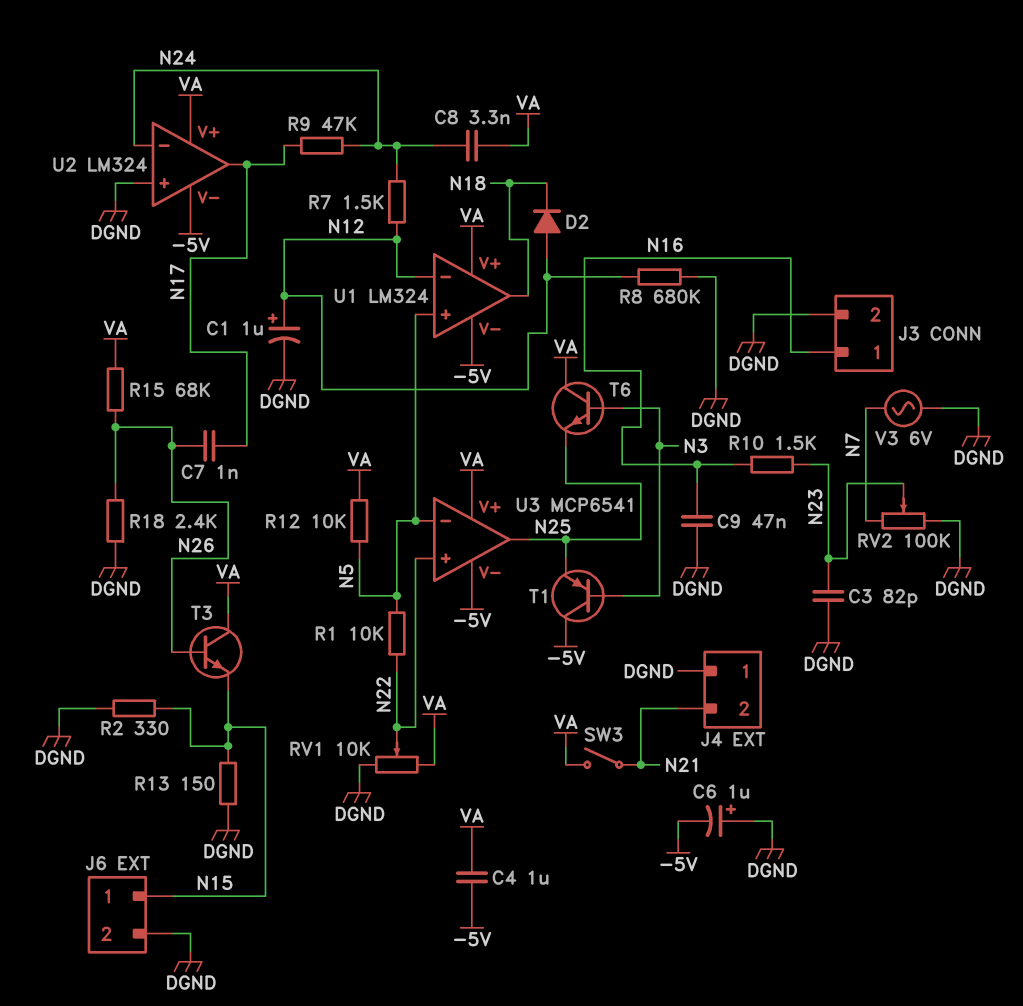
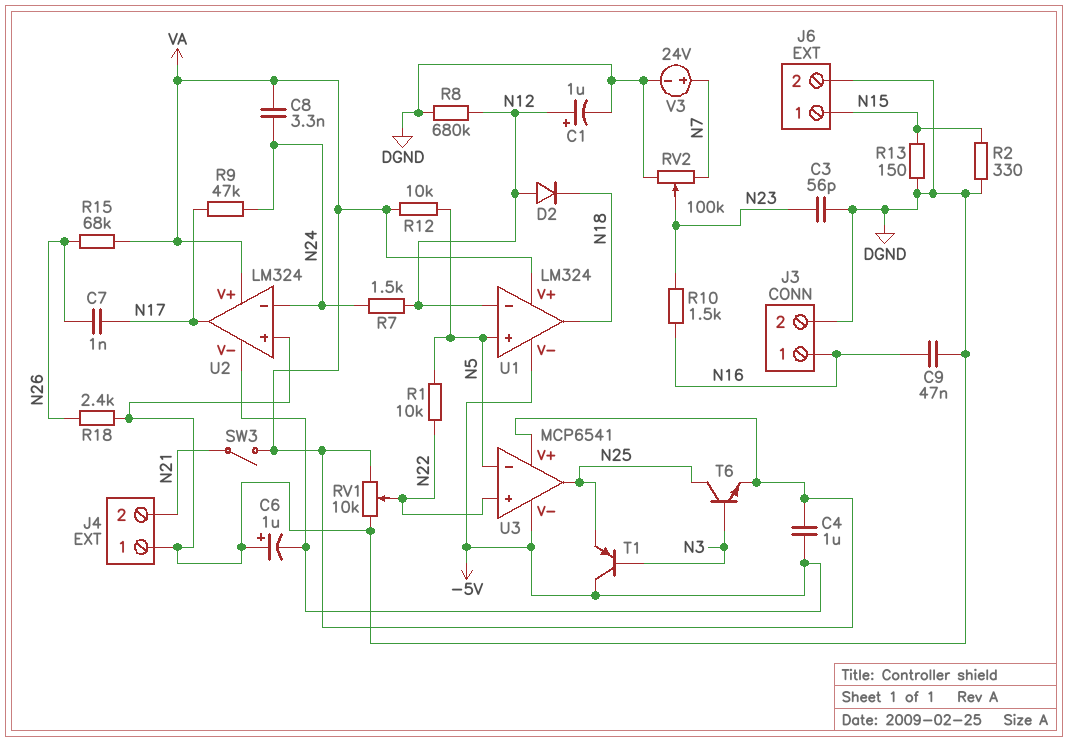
C3: 82pF (DGND, N23) -> 56pF (DGND, N23)
T3: NPN (B N26, C VA, E N15) -> none
T6: NPN (B N3, C VA, E N25) -> NPN (B N3, C N25, E VA)
V3: AC 6V (DGND, N7) -> 24V (plus N7, minus DGND)

